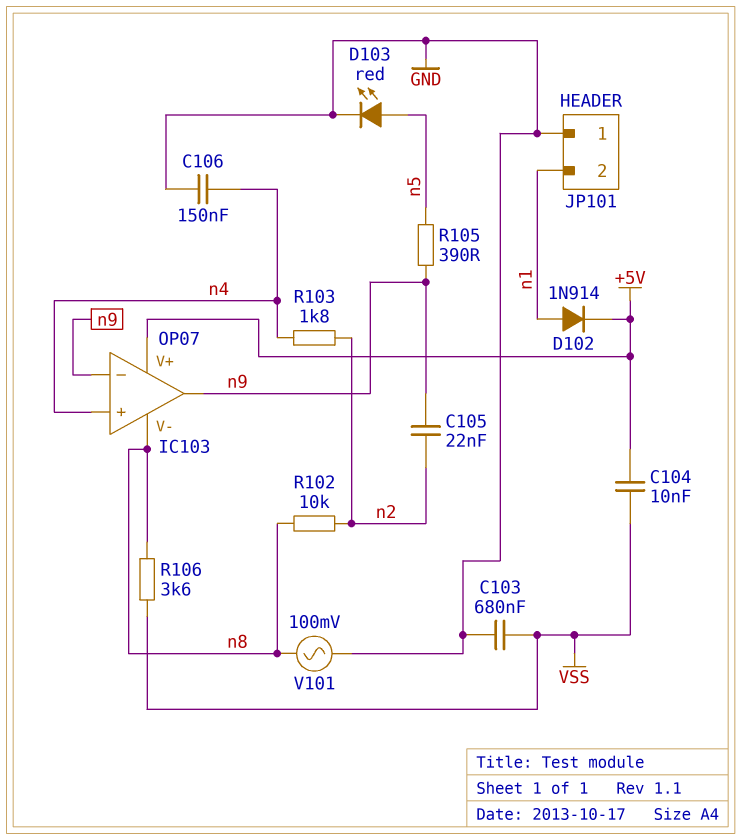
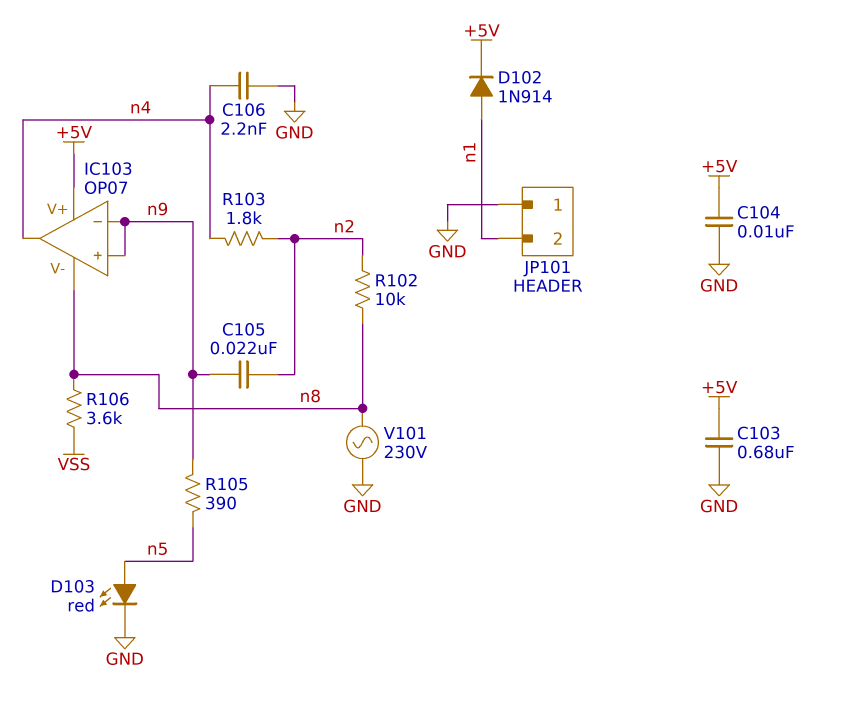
C103: 680nF (GND, VSS) -> 680nF (+5V, GND)
C104: 10nF (+5V, VSS) -> 10nF (+5V, GND)
C106: 150nF (GND, n4) -> 2.2nF (GND, n4)
IC103 pin in+: n4 -> n9
IC103 pin out: n9 -> n4
V101: AC 100mV (GND, n8) -> AC 230V (GND, n8)

